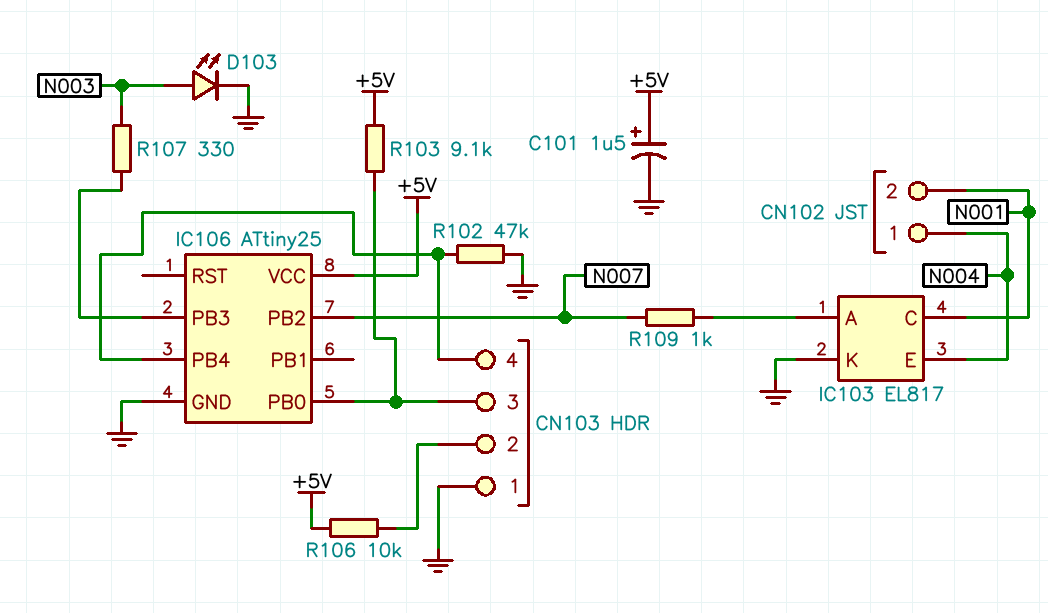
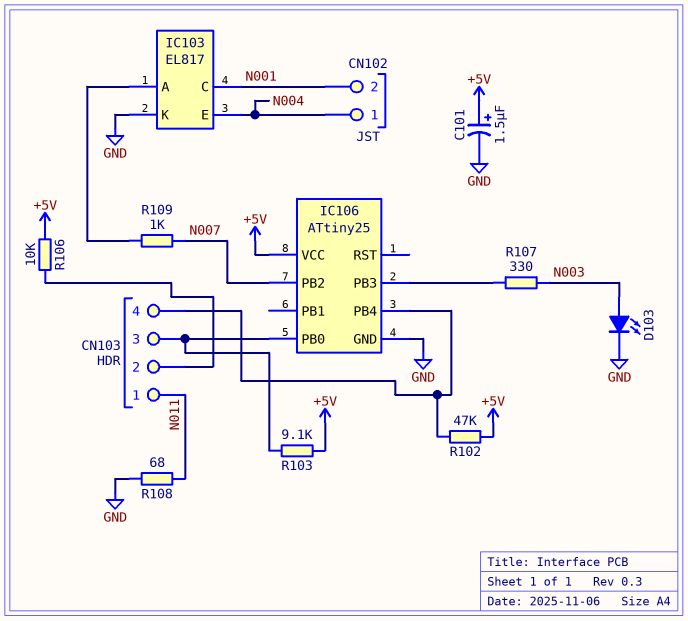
CN103 pin 1: GND -> N011
R102: 47k (CN103/4, GND) -> 47k (+5V, CN103/4)
R108: none -> 68 (GND, N011)

